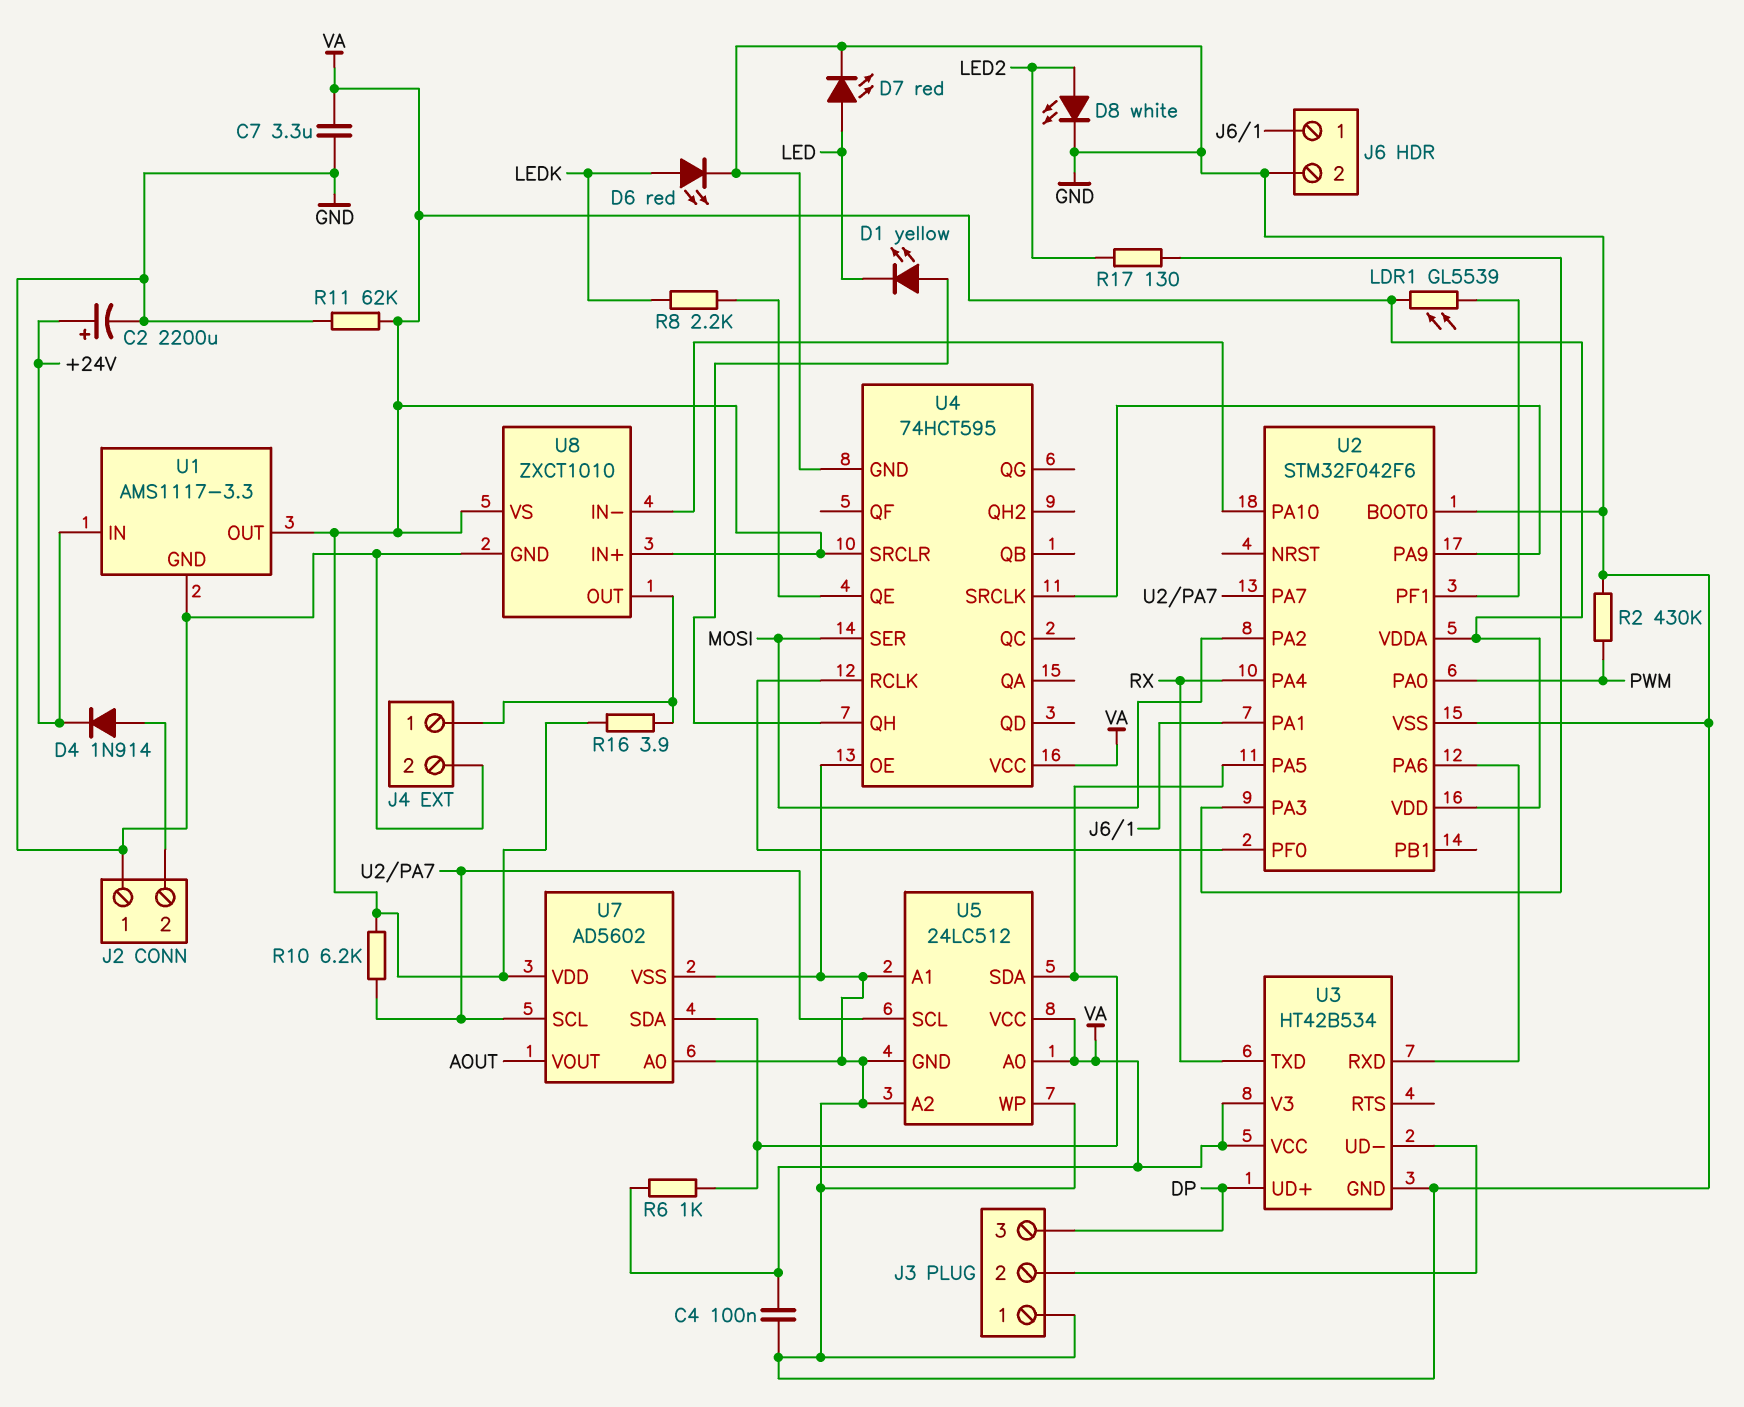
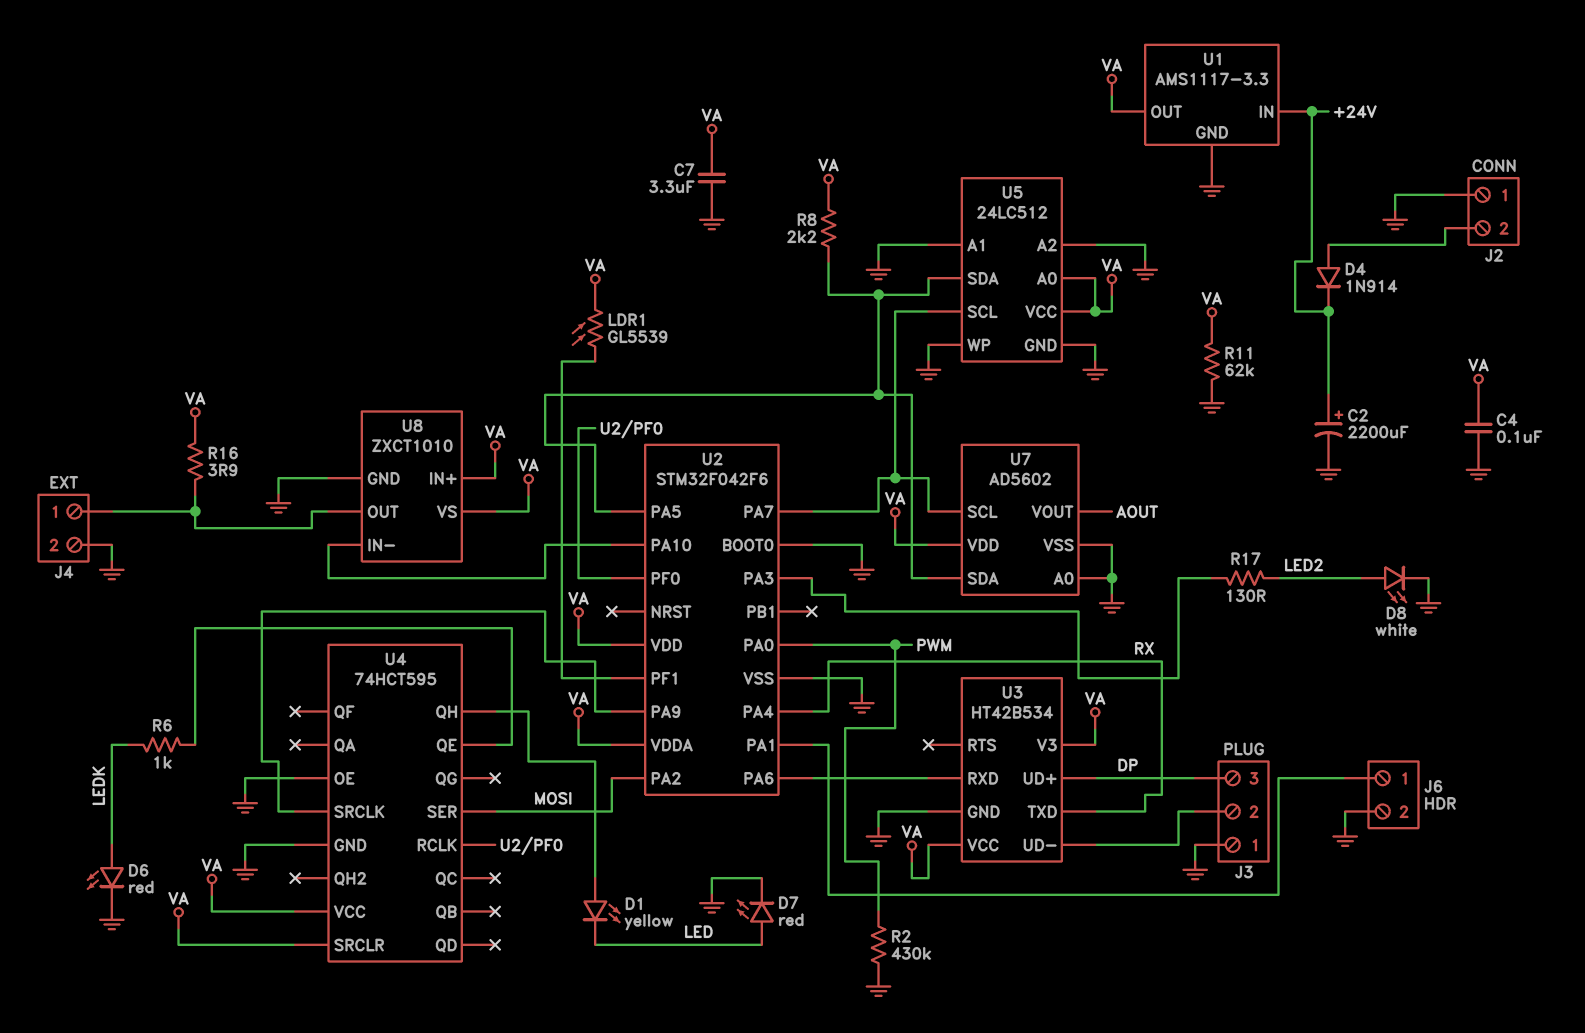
R6: 1k (U2/PA5, VA) -> 1k (LEDK, U4/QE)
R8: 2.2k (LEDK, U4/QE) -> 2.2k (U2/PA5, VA)
R10: 6.2k (U2/PA7, VA) -> none

